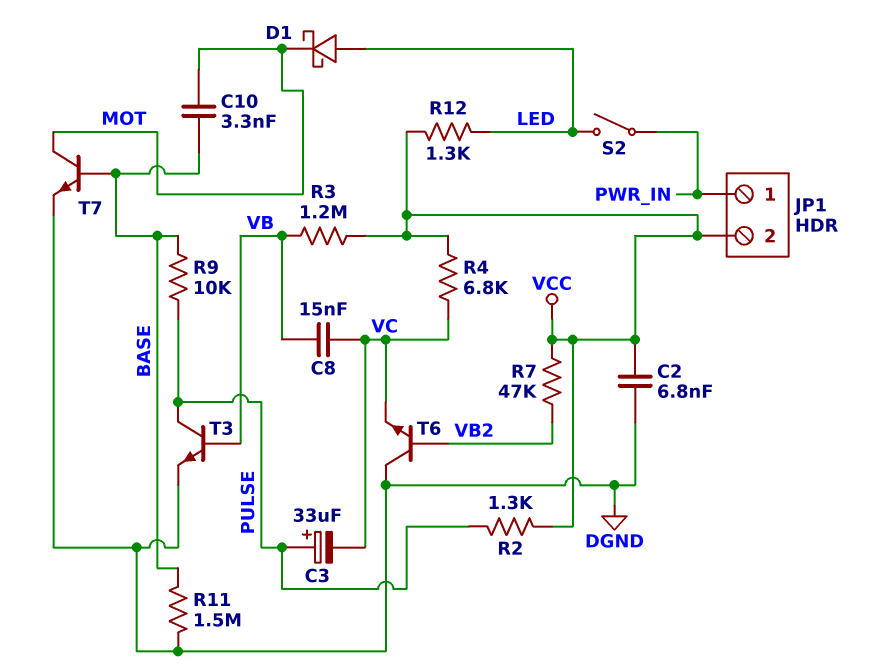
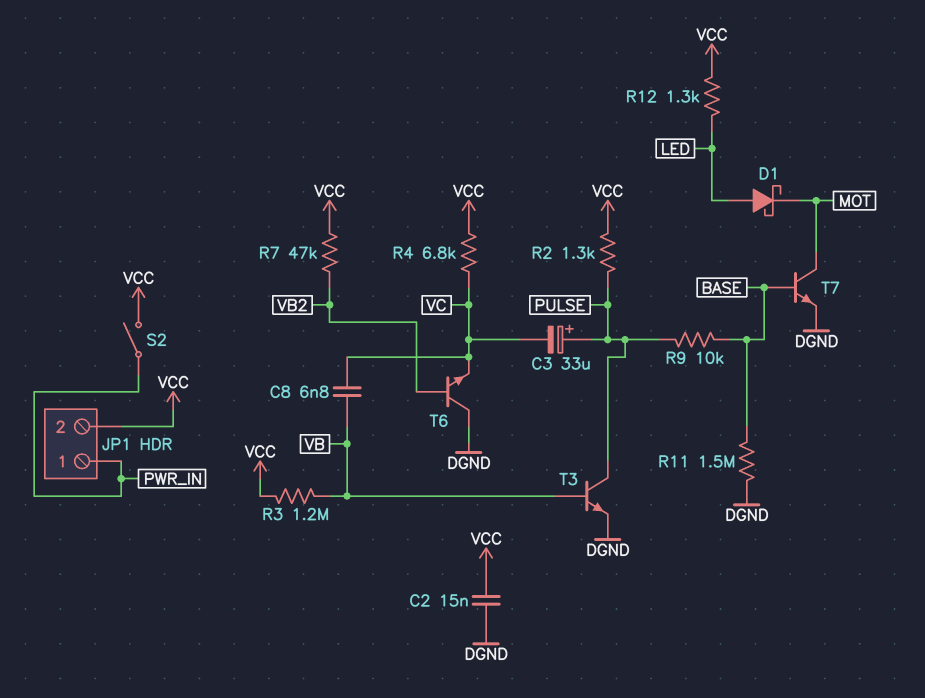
C2: 6.8nF (DGND, VCC) -> 15nF (DGND, VCC)
C8: 15nF (VB, VC) -> 6.8nF (VB, VC)
C10: 3.3nF (BASE, MOT) -> none
S2: switch (LED, PWR_IN) -> switch (PWR_IN, VCC)

